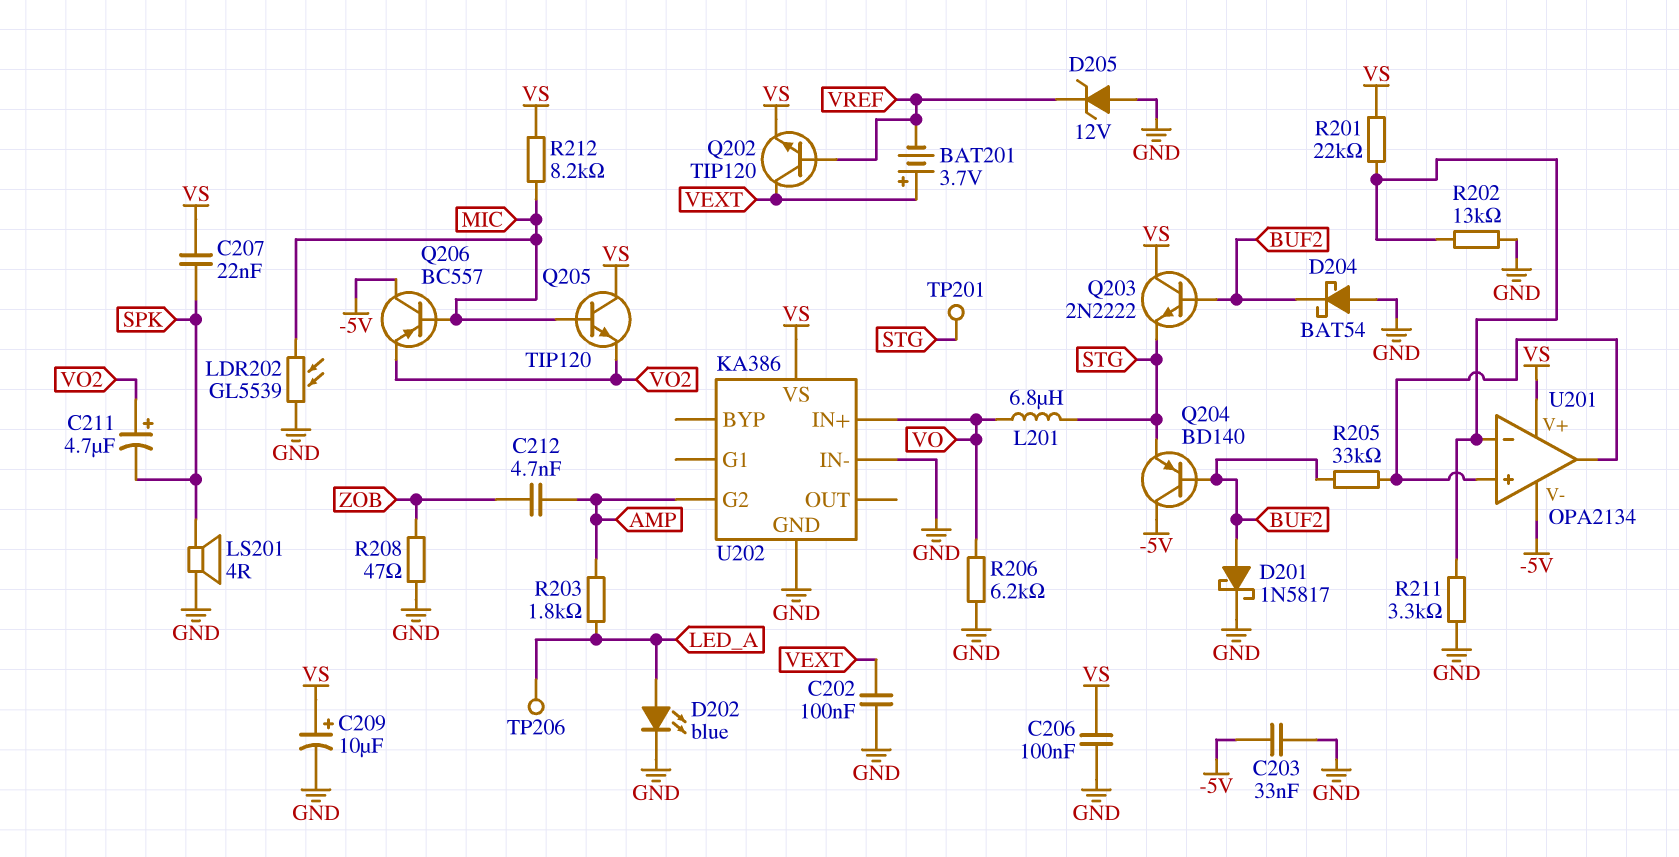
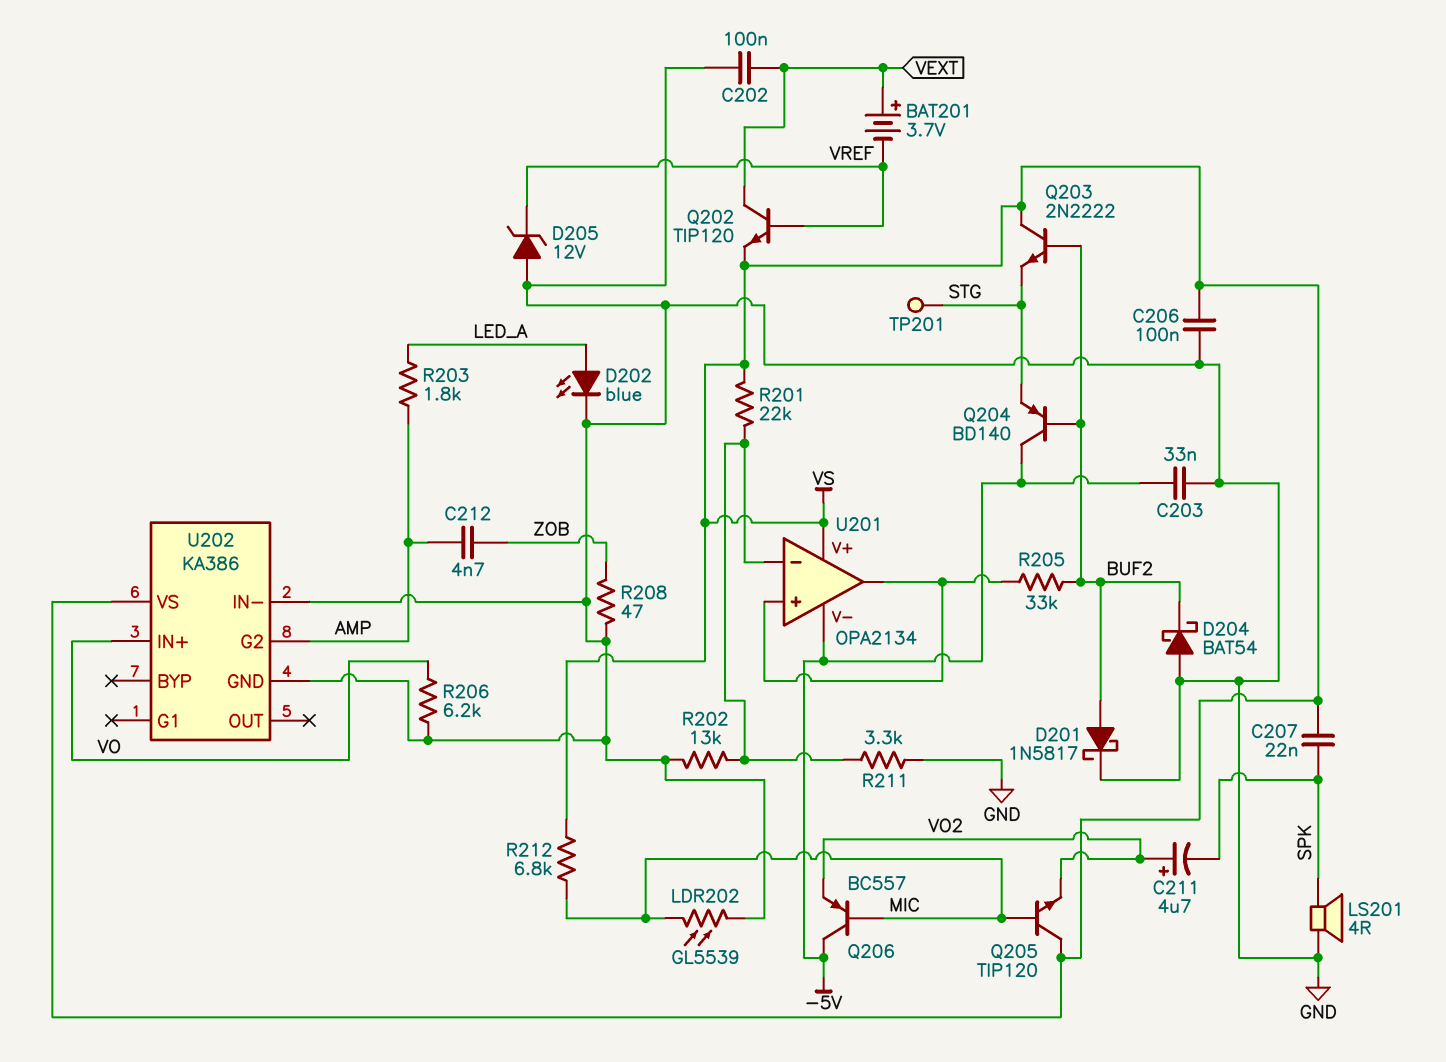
C209: 10uF (plus VS, minus GND) -> none
L201: 6.8uH (STG, VO) -> none
R212: 8.2k (MIC, VS) -> 6.8k (MIC, VS)
TP206: test point (LED_A) -> none

